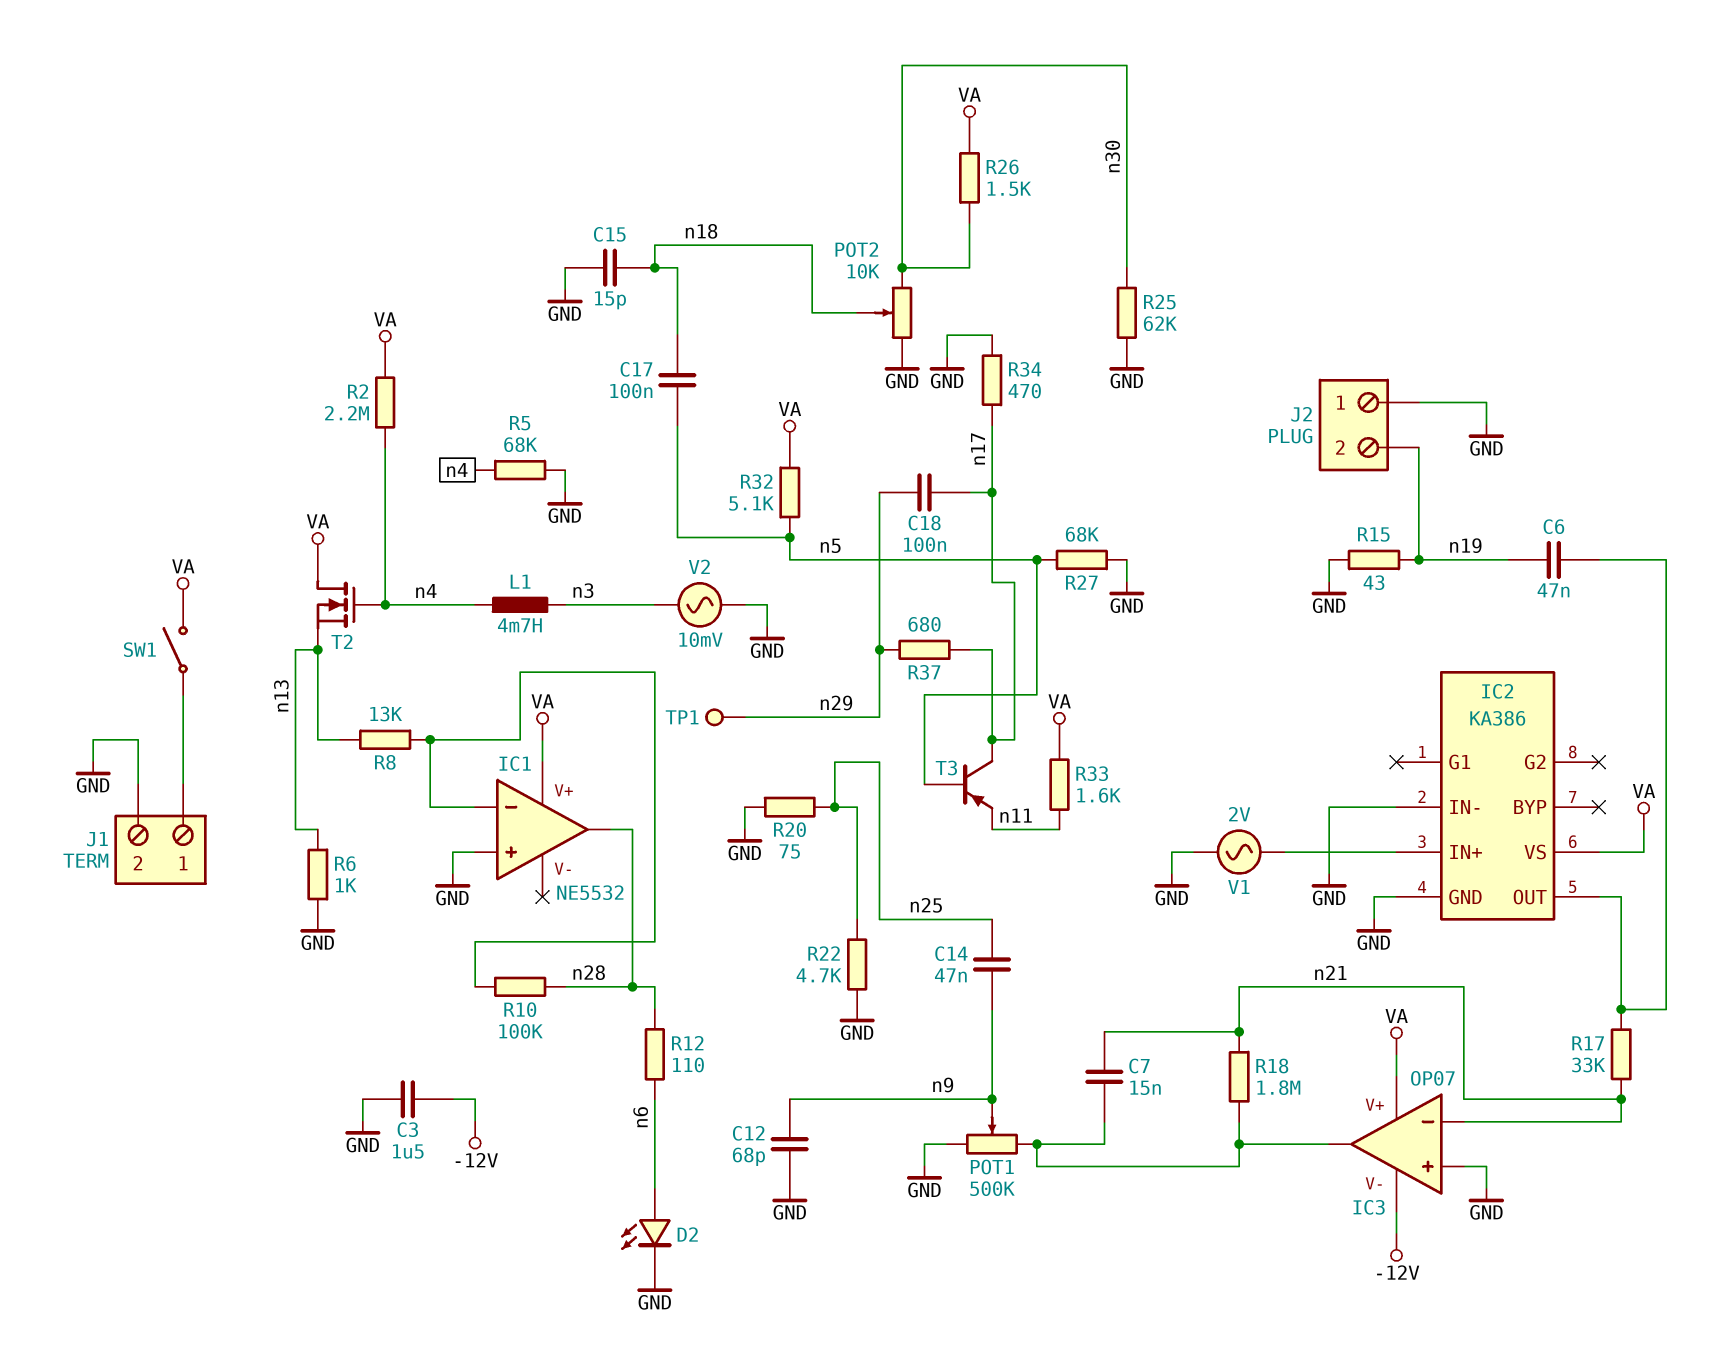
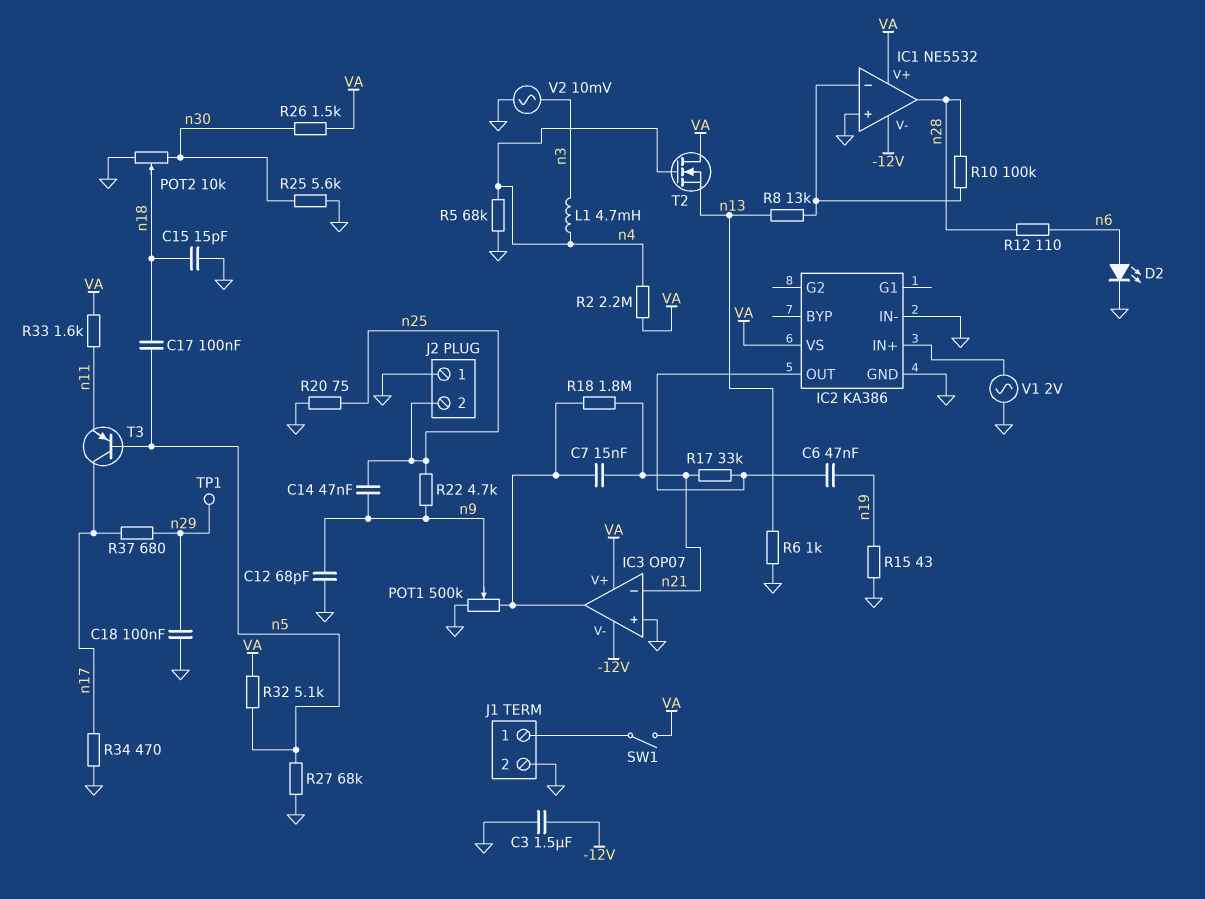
C18: 100nF (n17, n29) -> 100nF (GND, n29)
IC1 pin V-: none -> -12V
J2 pin 2: n19 -> n25
R22: 4.7k (GND, n25) -> 4.7k (n9, n25)
R25: 62k (GND, n30) -> 5.6k (GND, n30)

